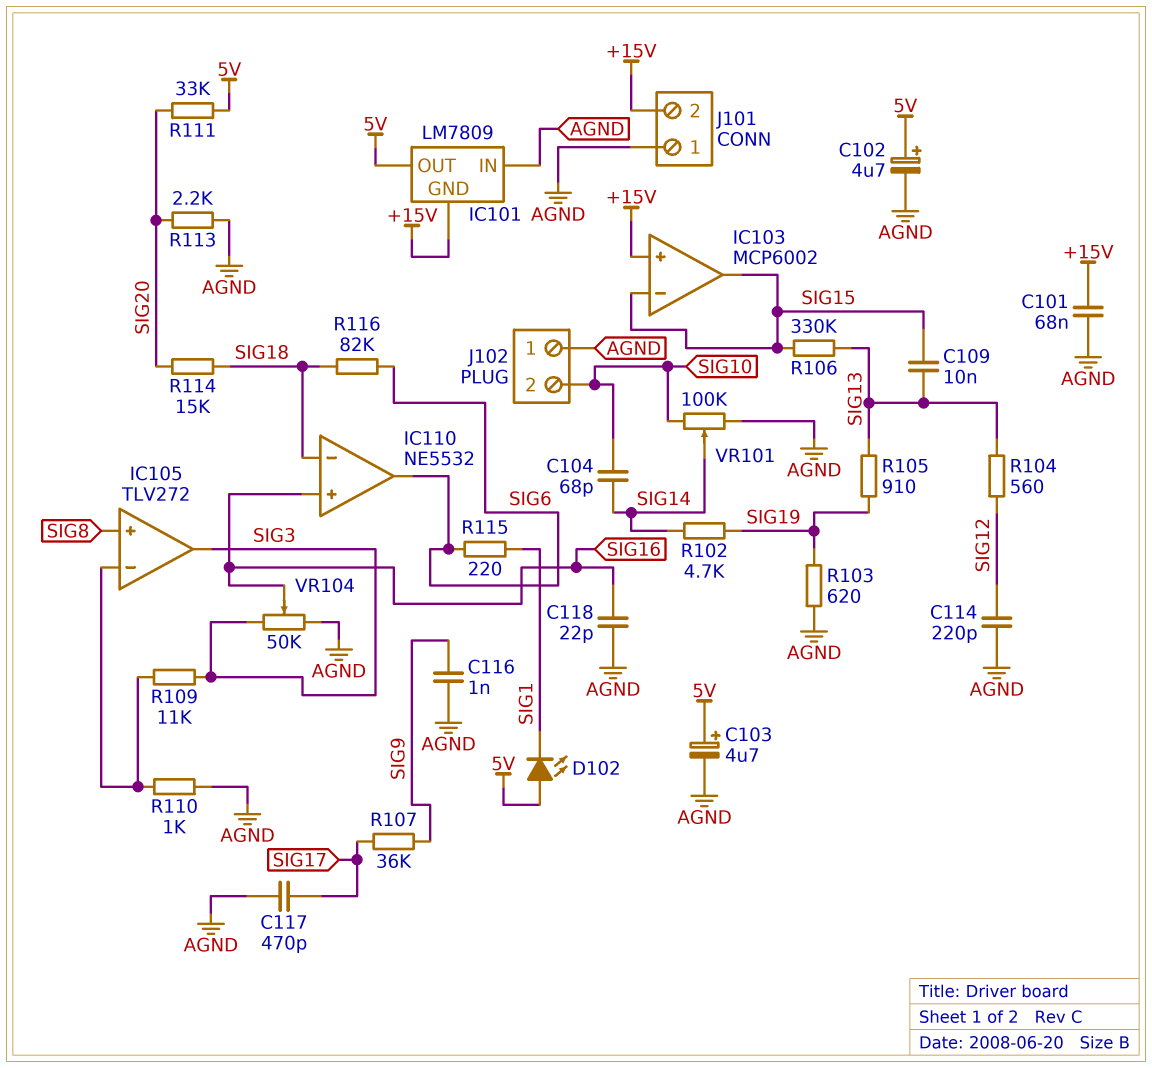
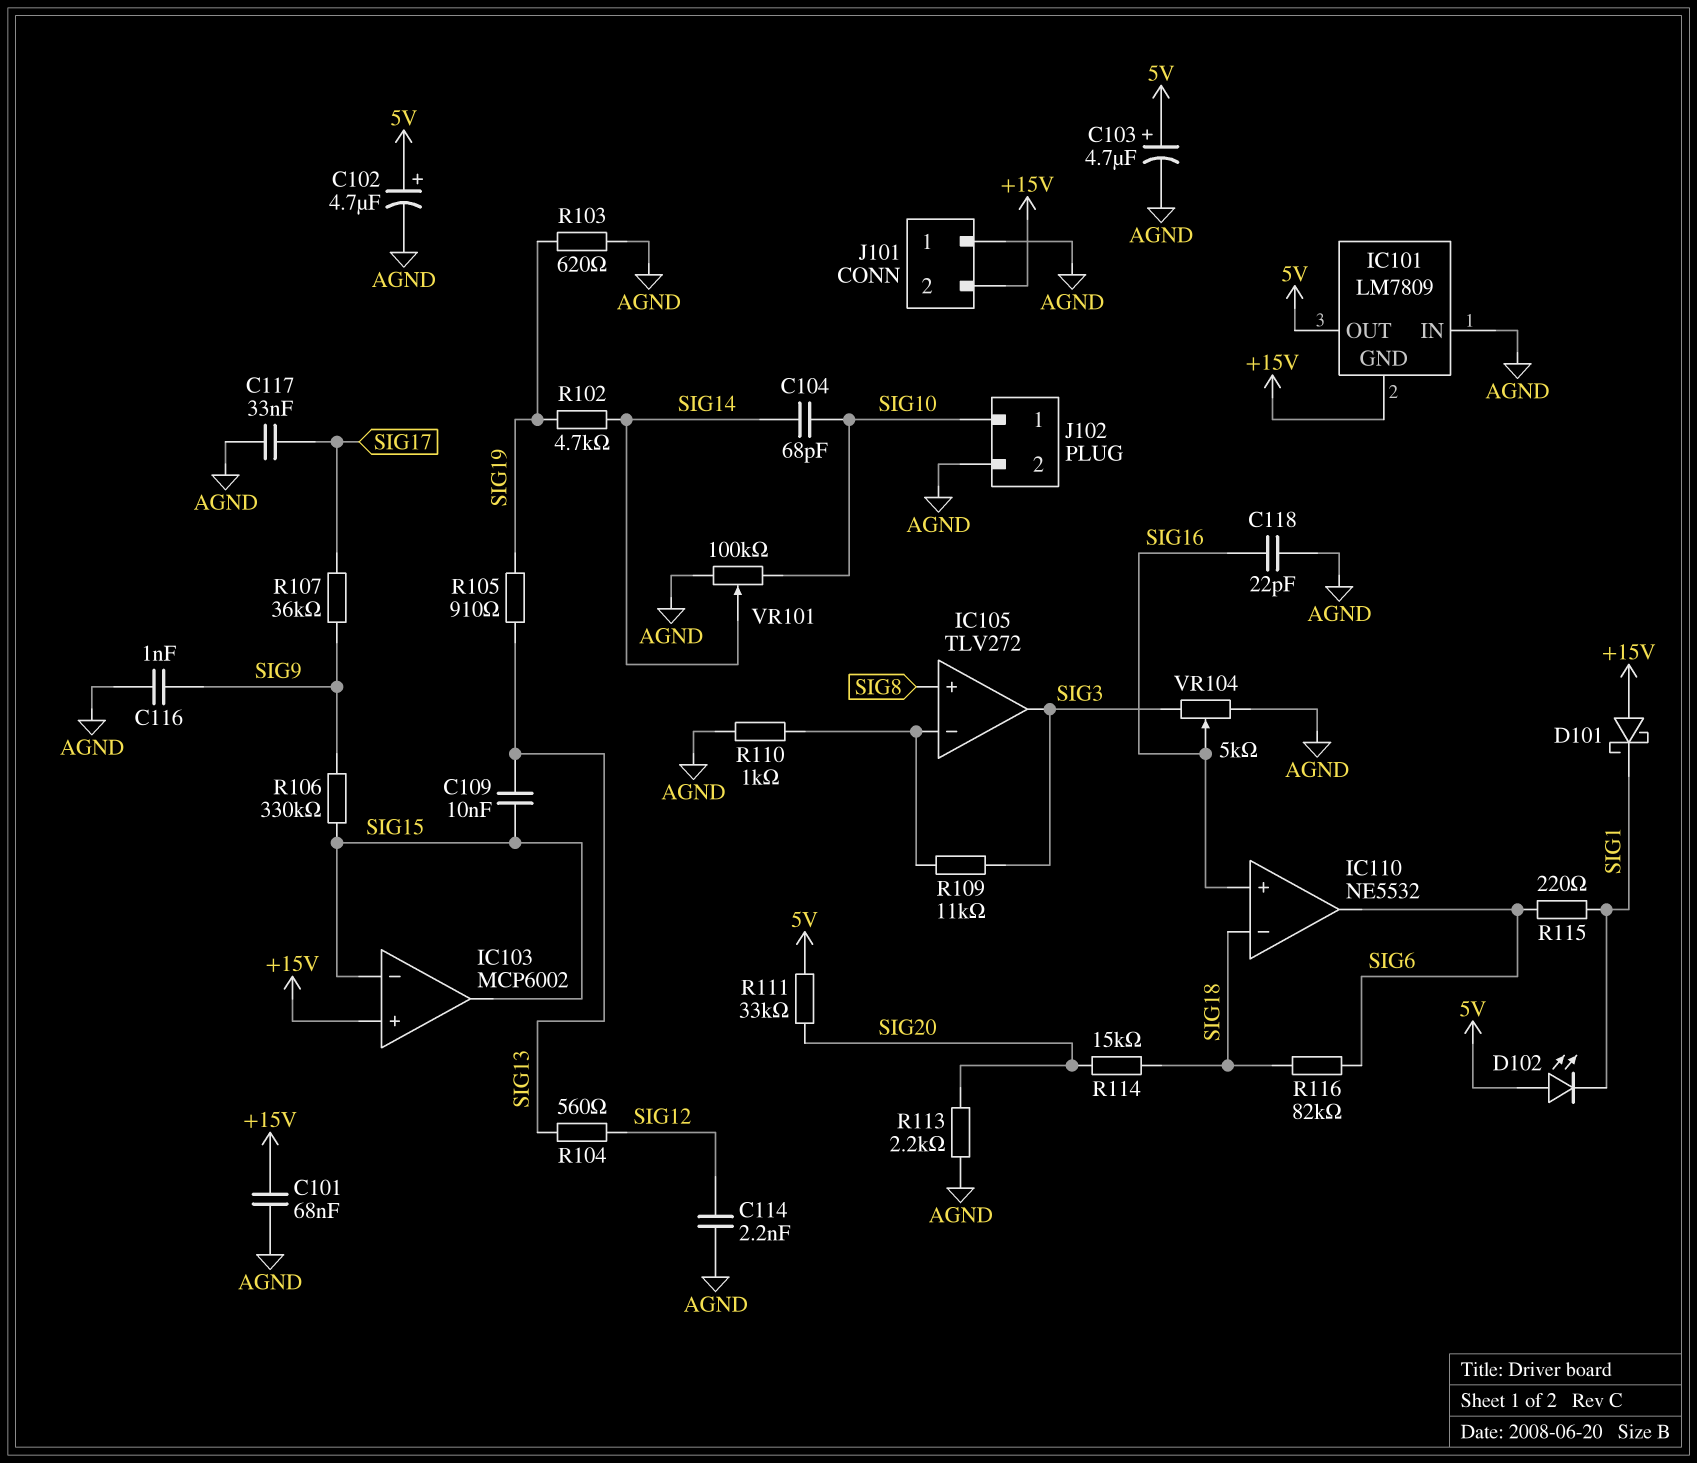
C114: 220pF (AGND, SIG12) -> 2.2nF (AGND, SIG12)
C117: 470pF (AGND, SIG17) -> 33nF (AGND, SIG17)
D101: none -> schottky (A +15V, K SIG1)
J102 pin 1: AGND -> SIG10
J102 pin 2: SIG10 -> AGND
R106: 330k (SIG13, SIG15) -> 330k (SIG9, SIG15)
VR104: 50k (AGND, SIG3, wiper SIG16) -> 5k (AGND, SIG3, wiper SIG16)

